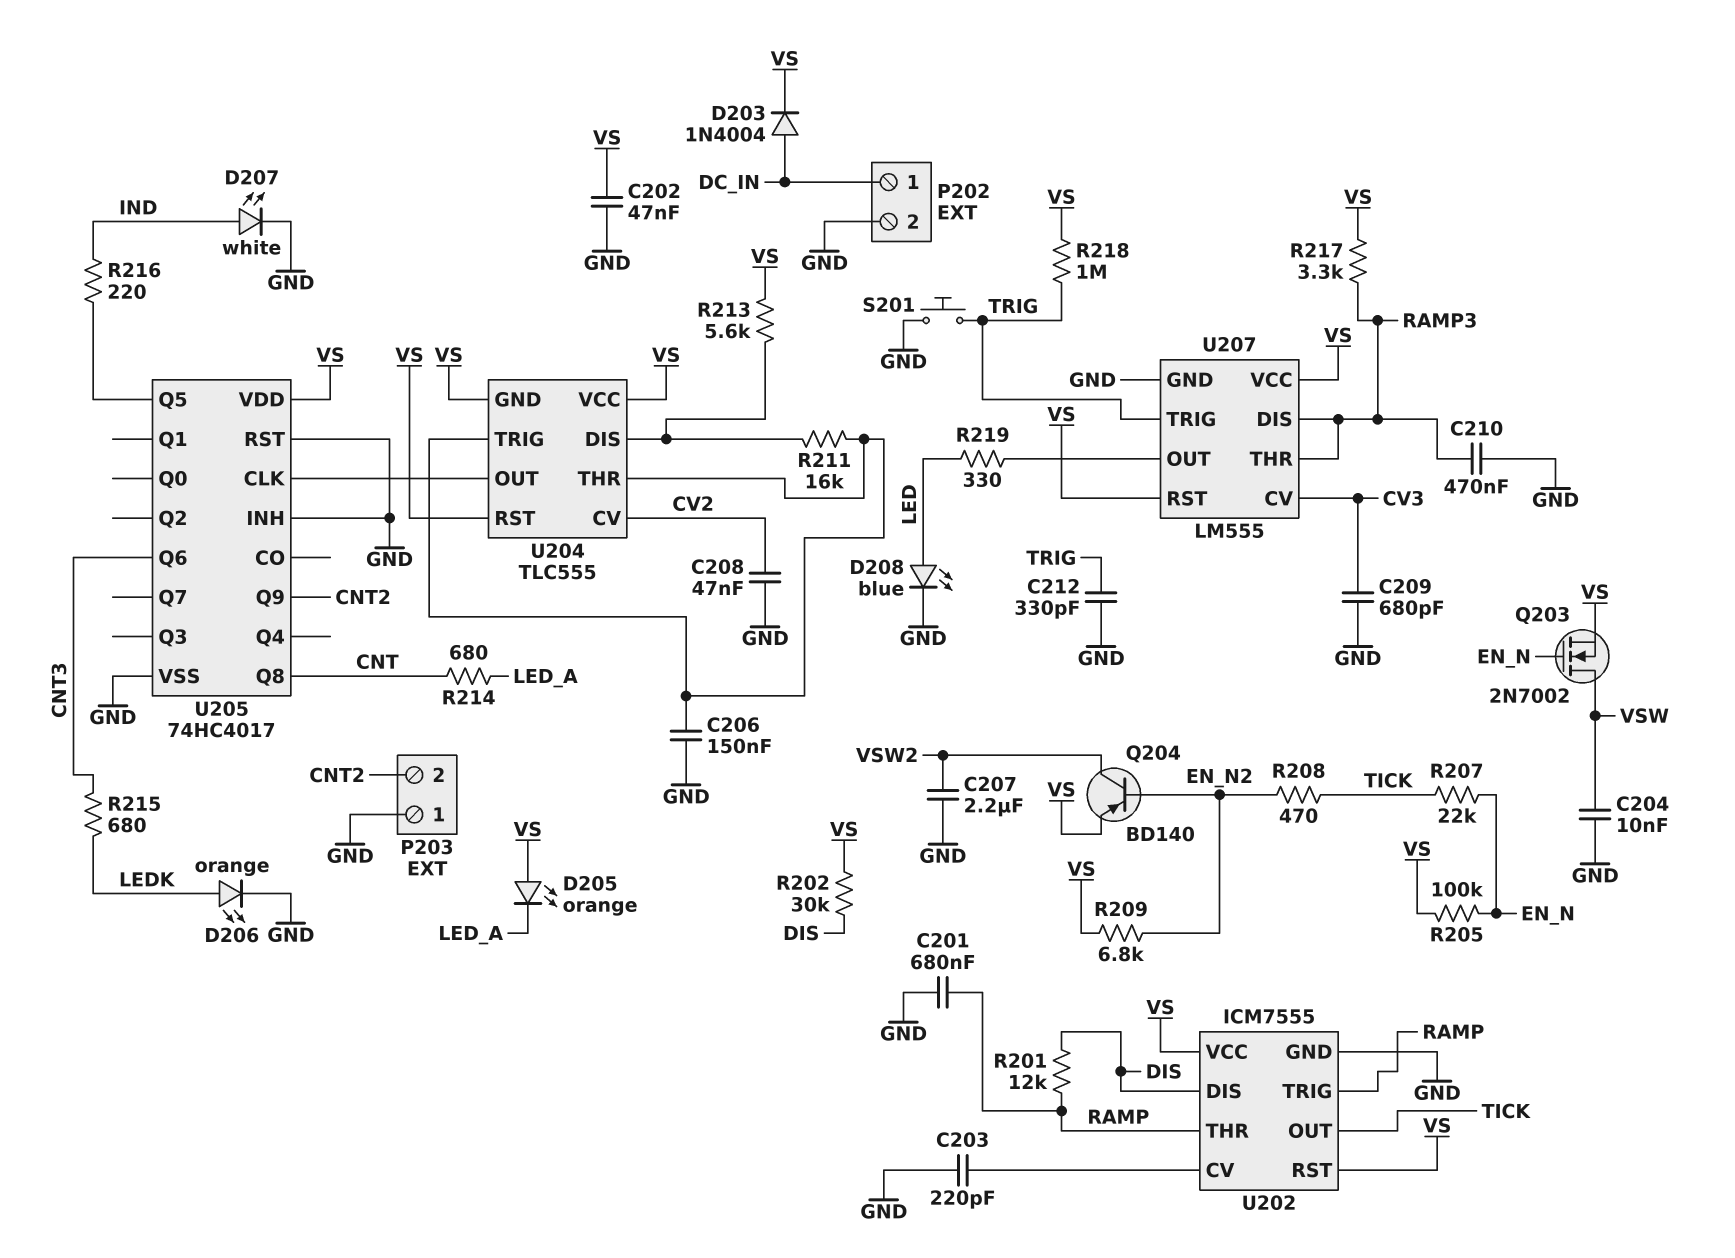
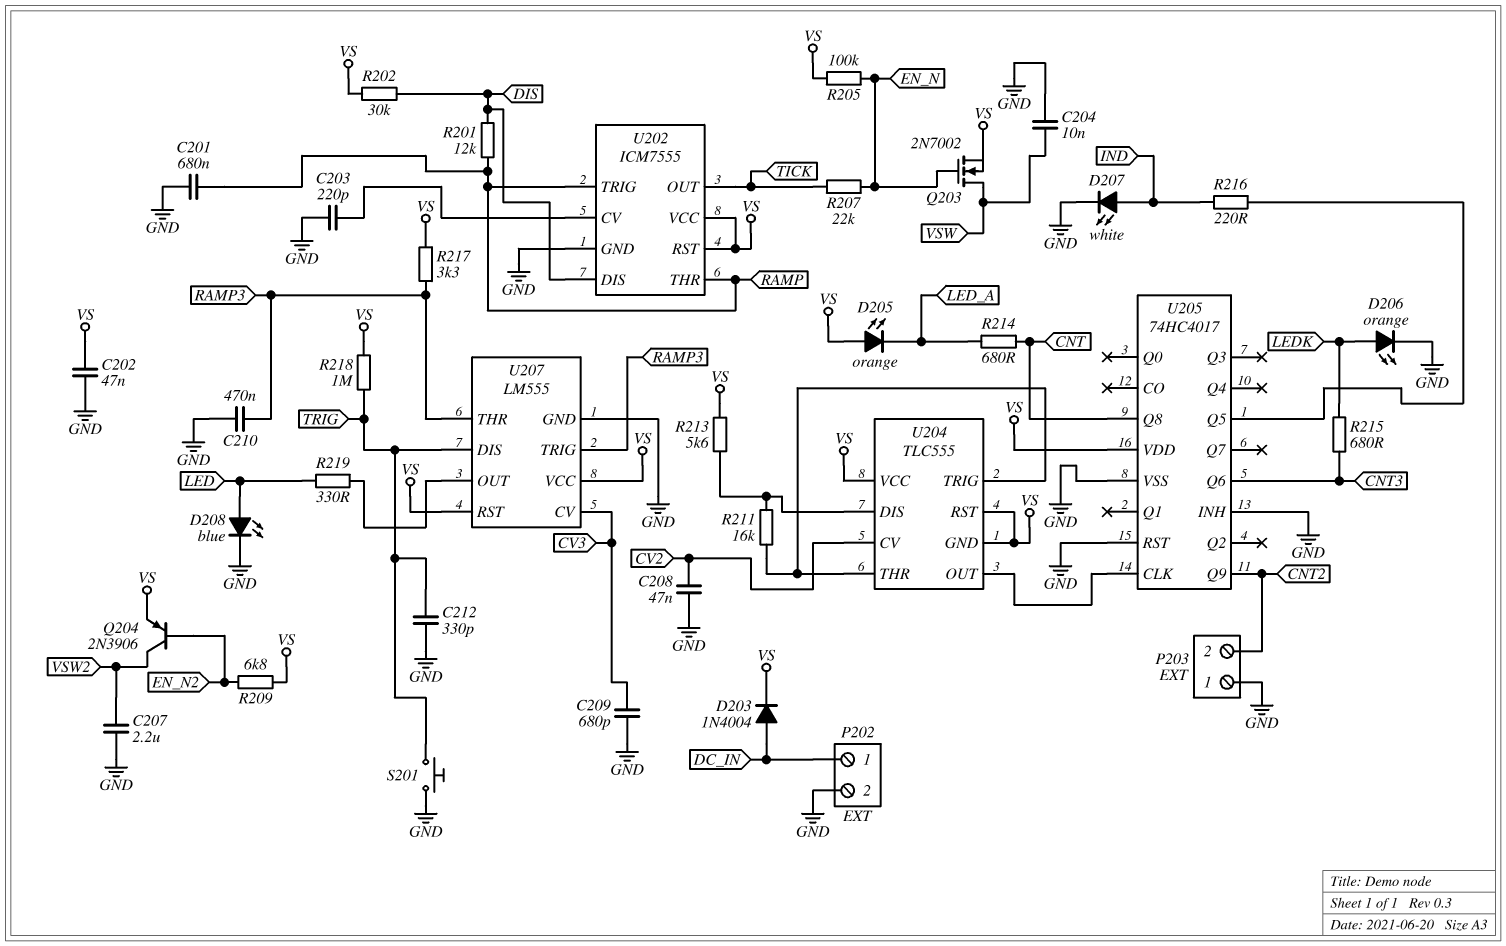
C206: 150nF (GND, U204/THR) -> none
Q204: PNP BD140 (B EN_N2, C VSW2, E VS) -> PNP 2N3906 (B EN_N2, C VSW2, E VS)
R208: 470 (EN_N2, TICK) -> none
U207 pin DIS: RAMP3 -> TRIG
U207 pin TRIG: TRIG -> RAMP3

